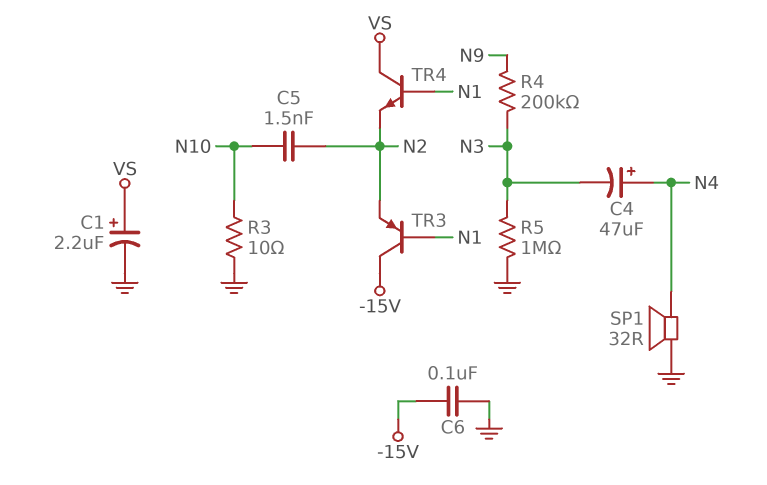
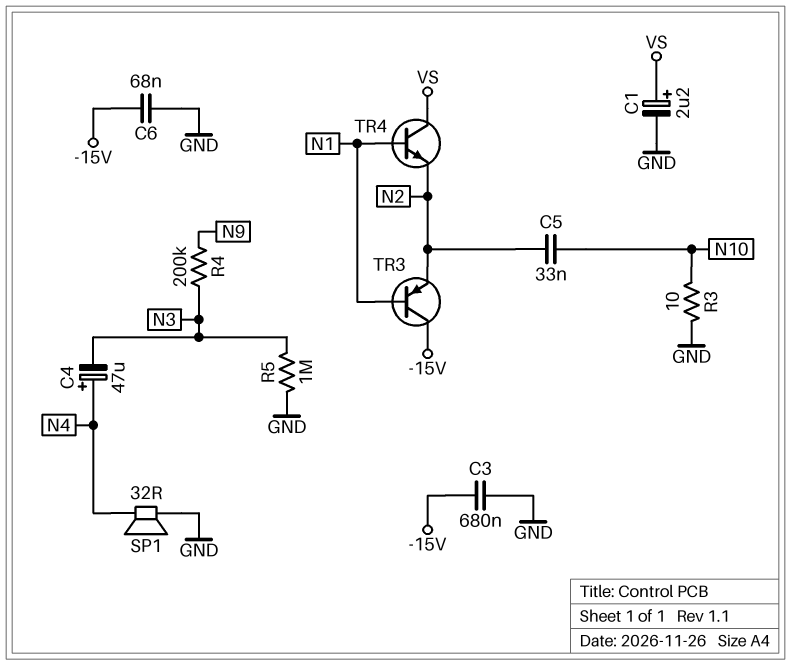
C3: none -> 680nF (-15V, GND)
C5: 1.5nF (N2, N10) -> 33nF (N2, N10)
C6: 100nF (-15V, GND) -> 68nF (-15V, GND)

